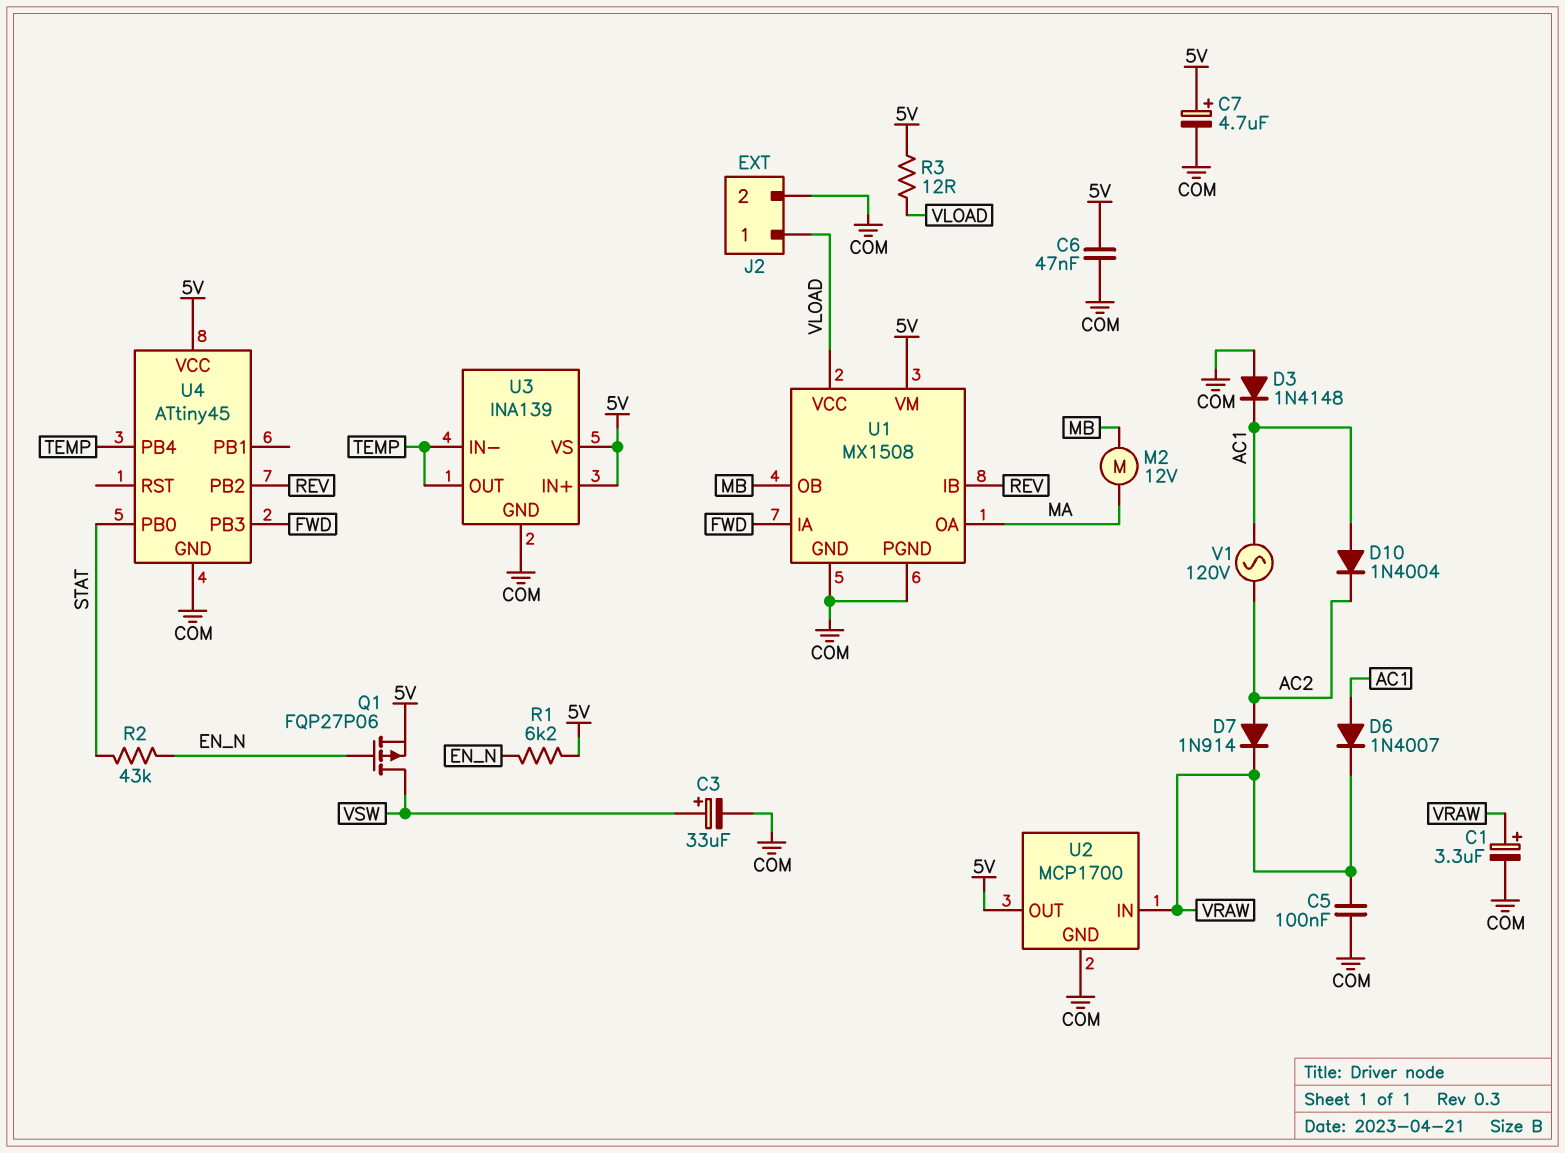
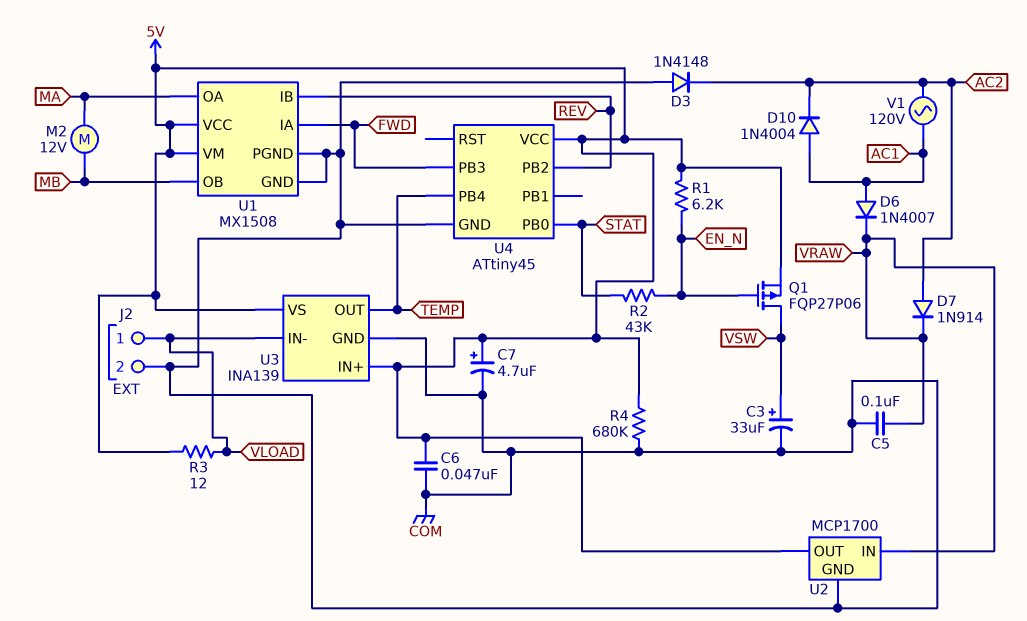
C1: 3.3uF (plus VRAW, minus COM) -> none
D3: diode 1N4148 (A COM, K AC1) -> diode 1N4148 (A COM, K AC2)
R4: none -> 680k (5V, COM)
U1 pin VCC: VLOAD -> 5V
U3 pin IN-: TEMP -> VLOAD

